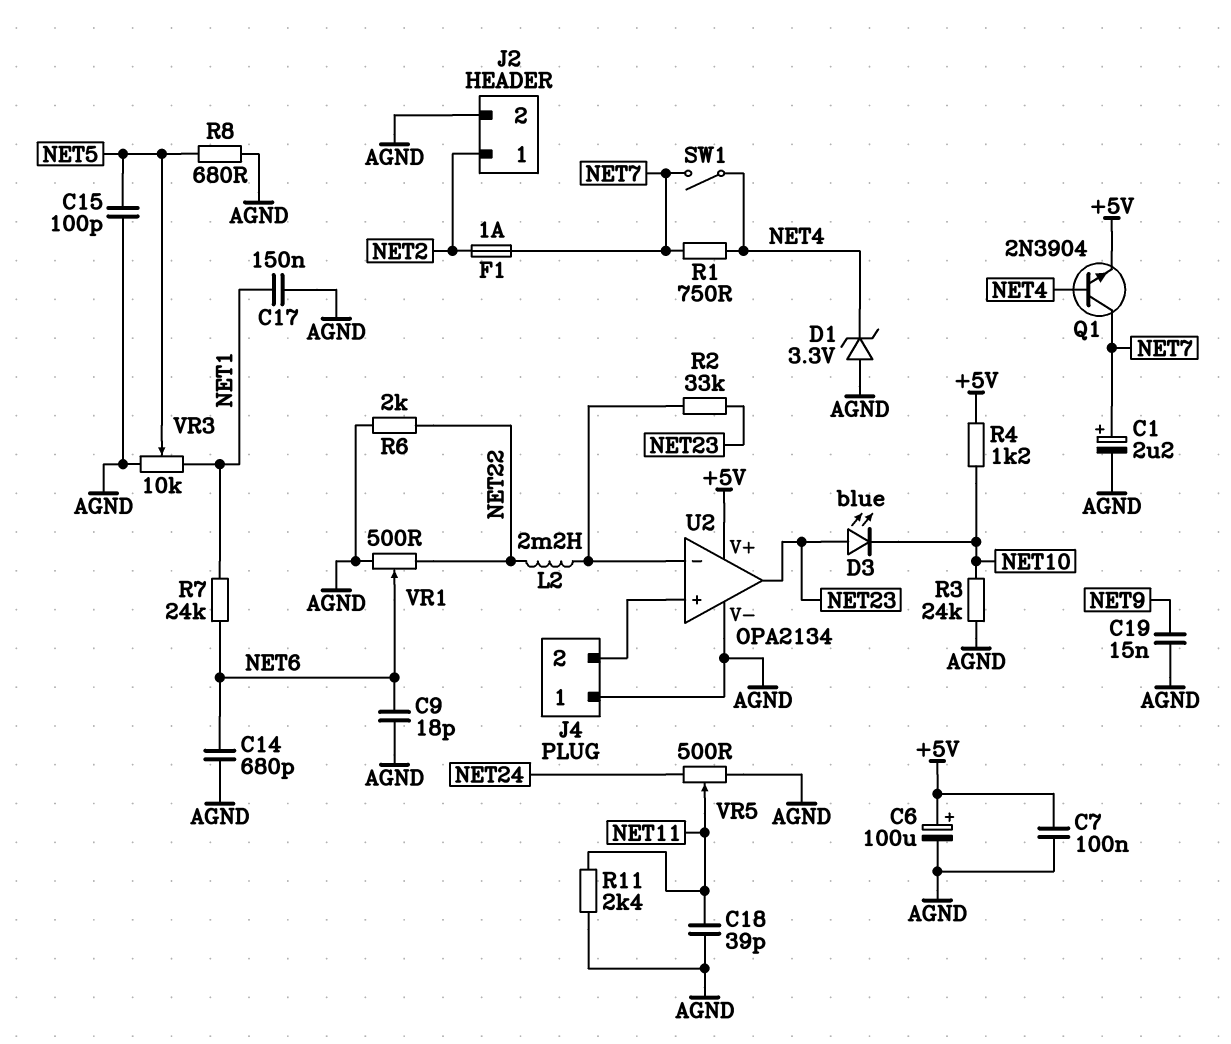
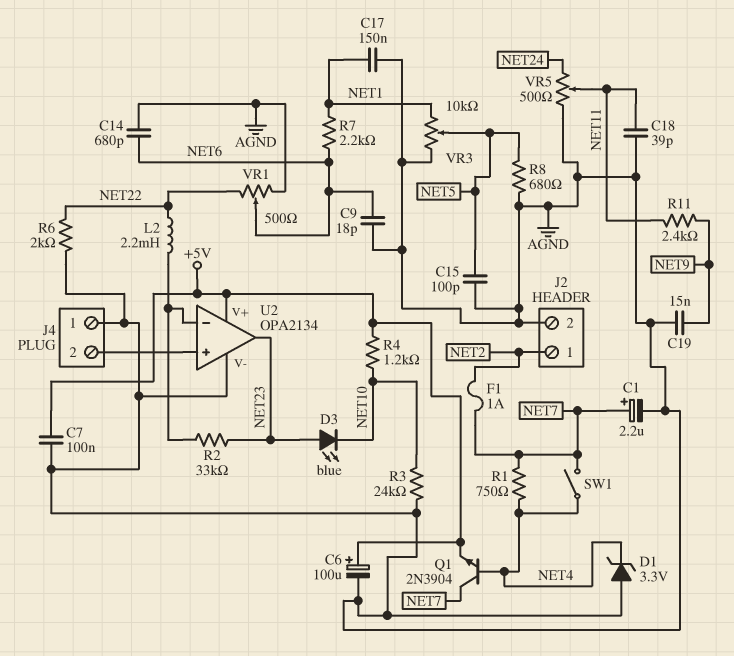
R7: 24k (NET1, NET6) -> 2.2k (NET1, NET6)
R11: 2.4k (AGND, NET11) -> 2.4k (NET9, NET11)

